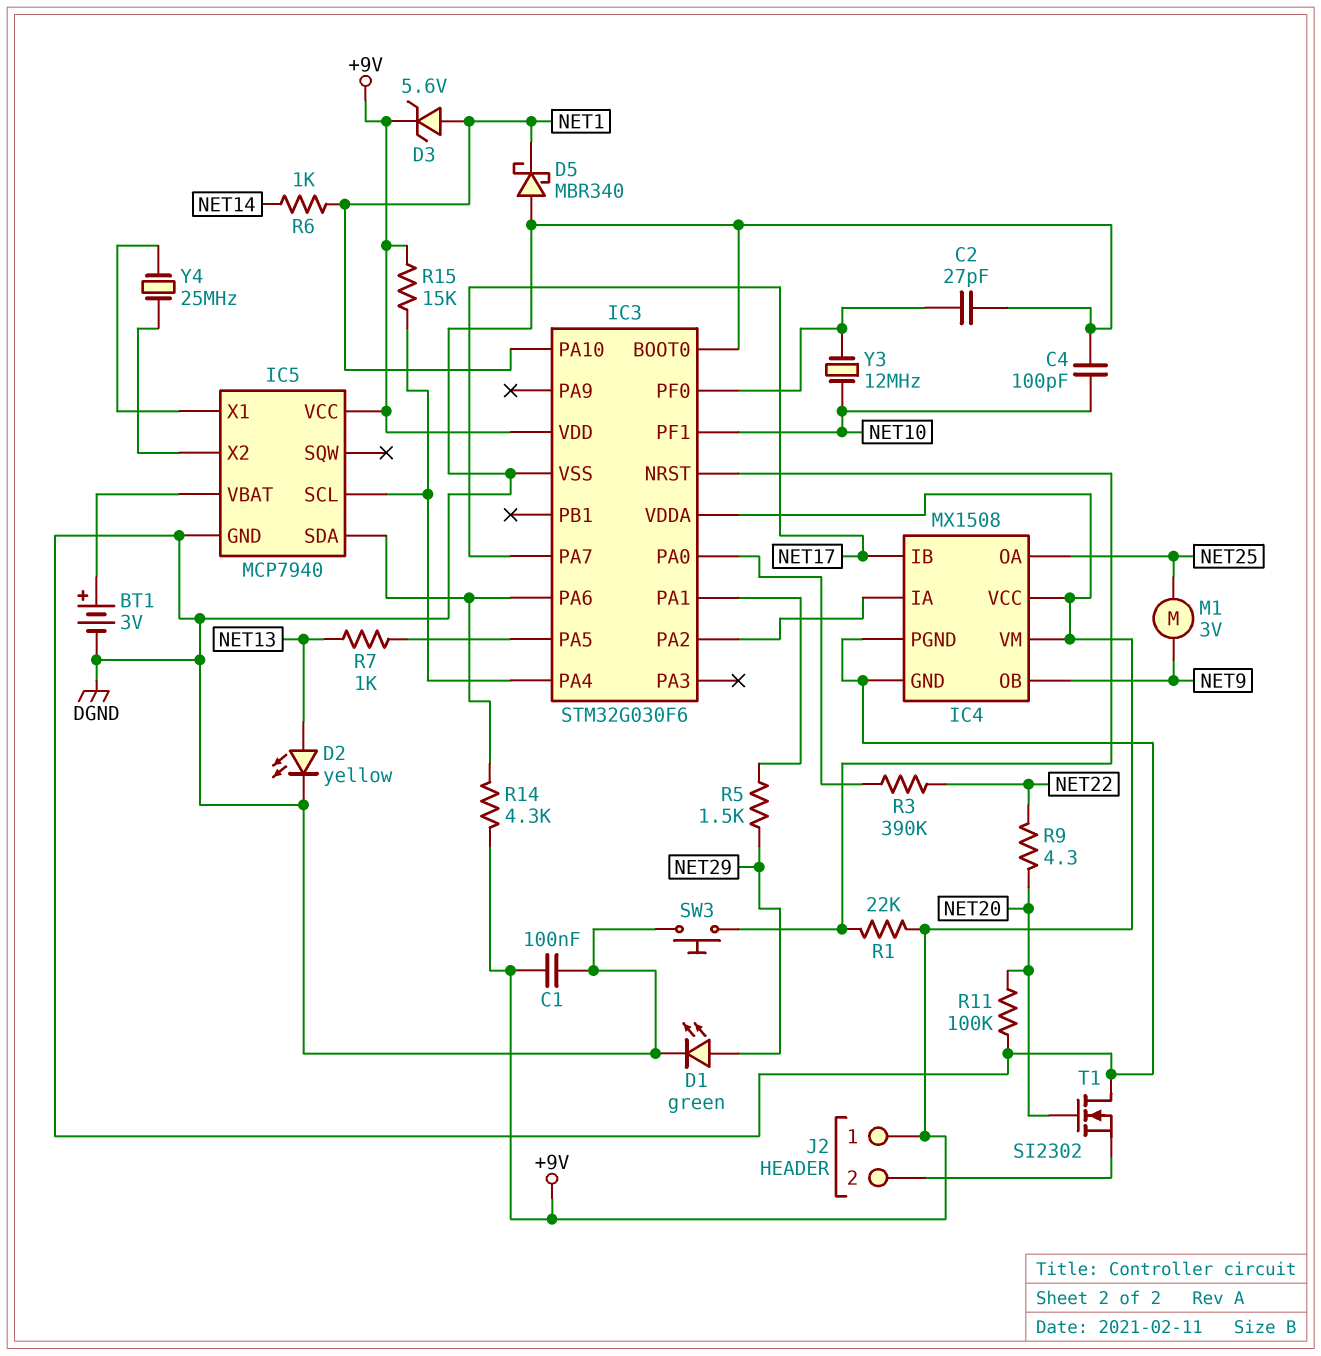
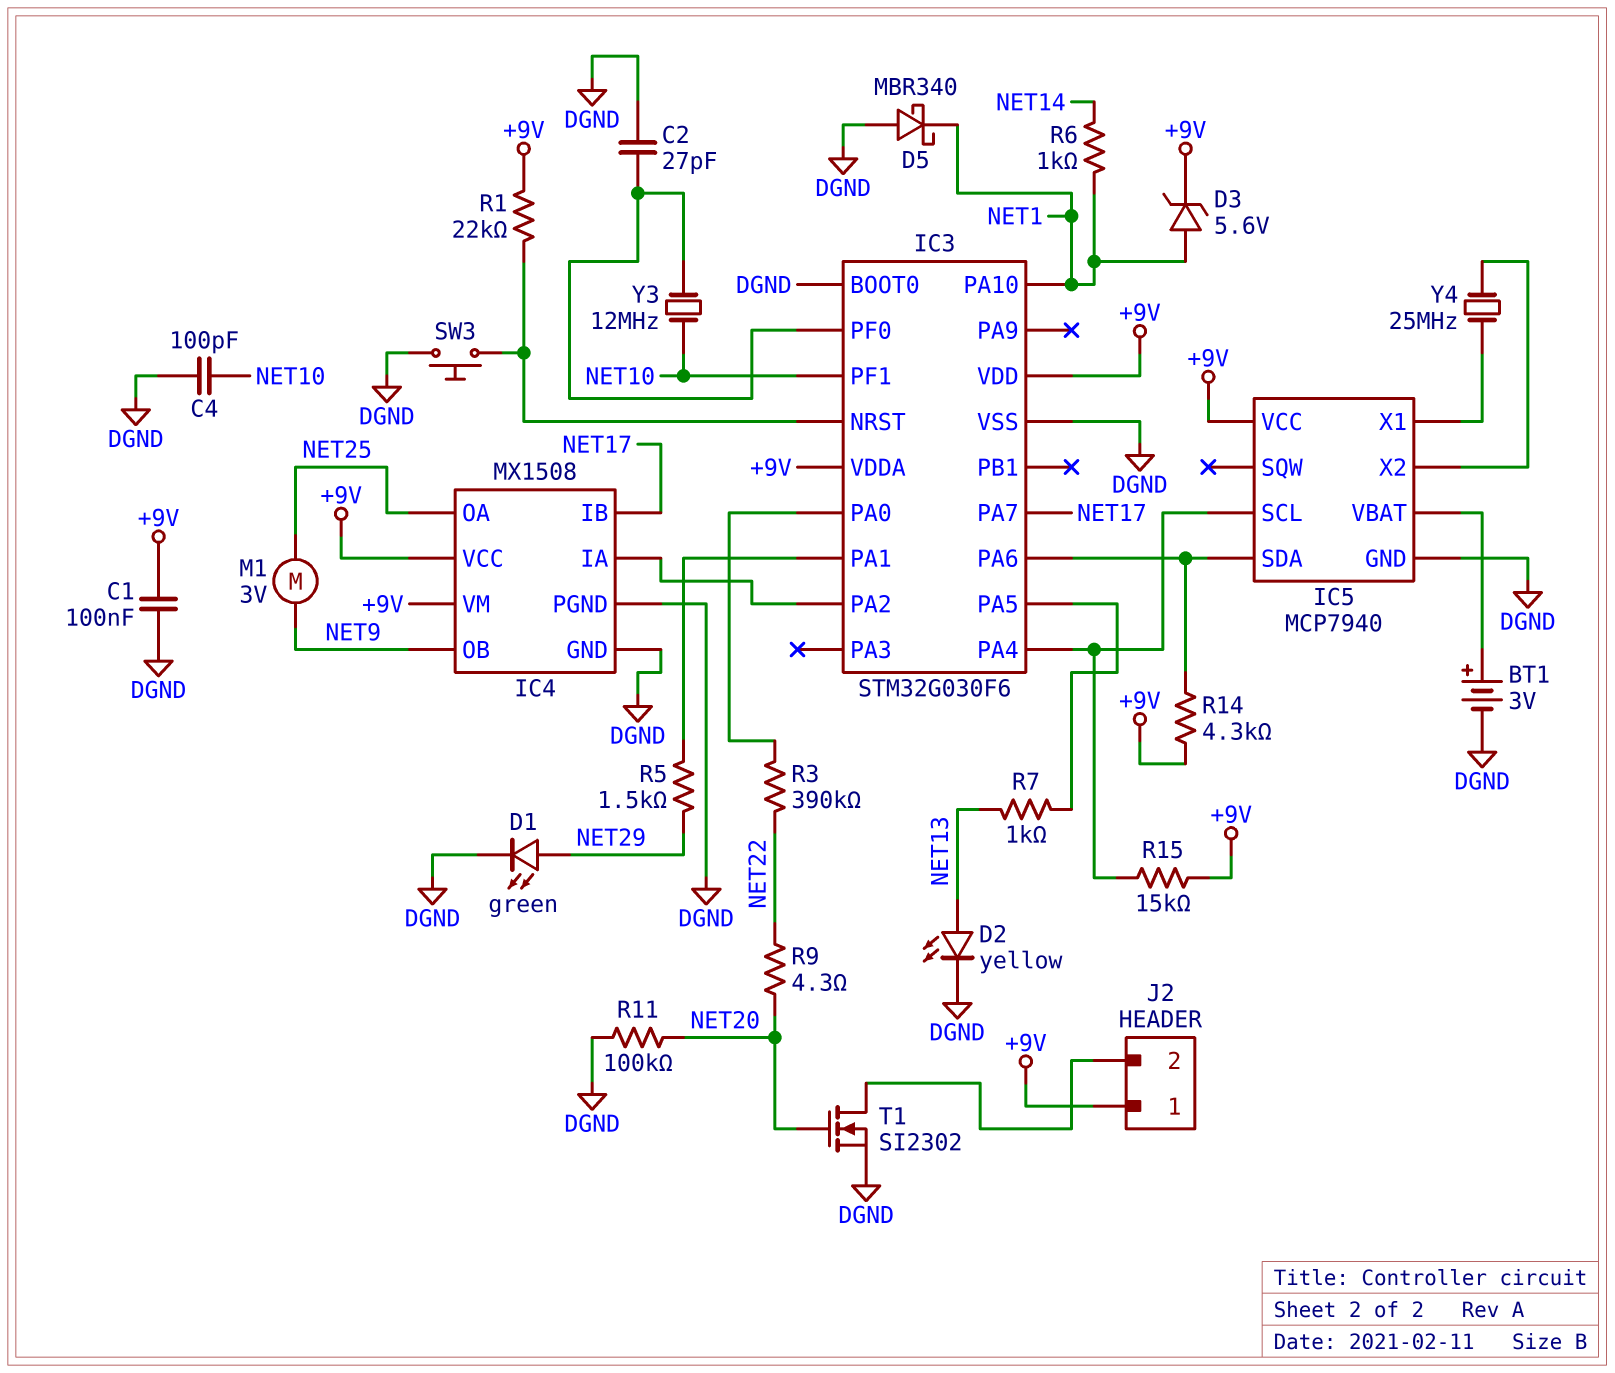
T1: NMOS SI2302 (G NET20, D DGND, S J2/2) -> NMOS SI2302 (G NET20, D J2/2, S DGND)

